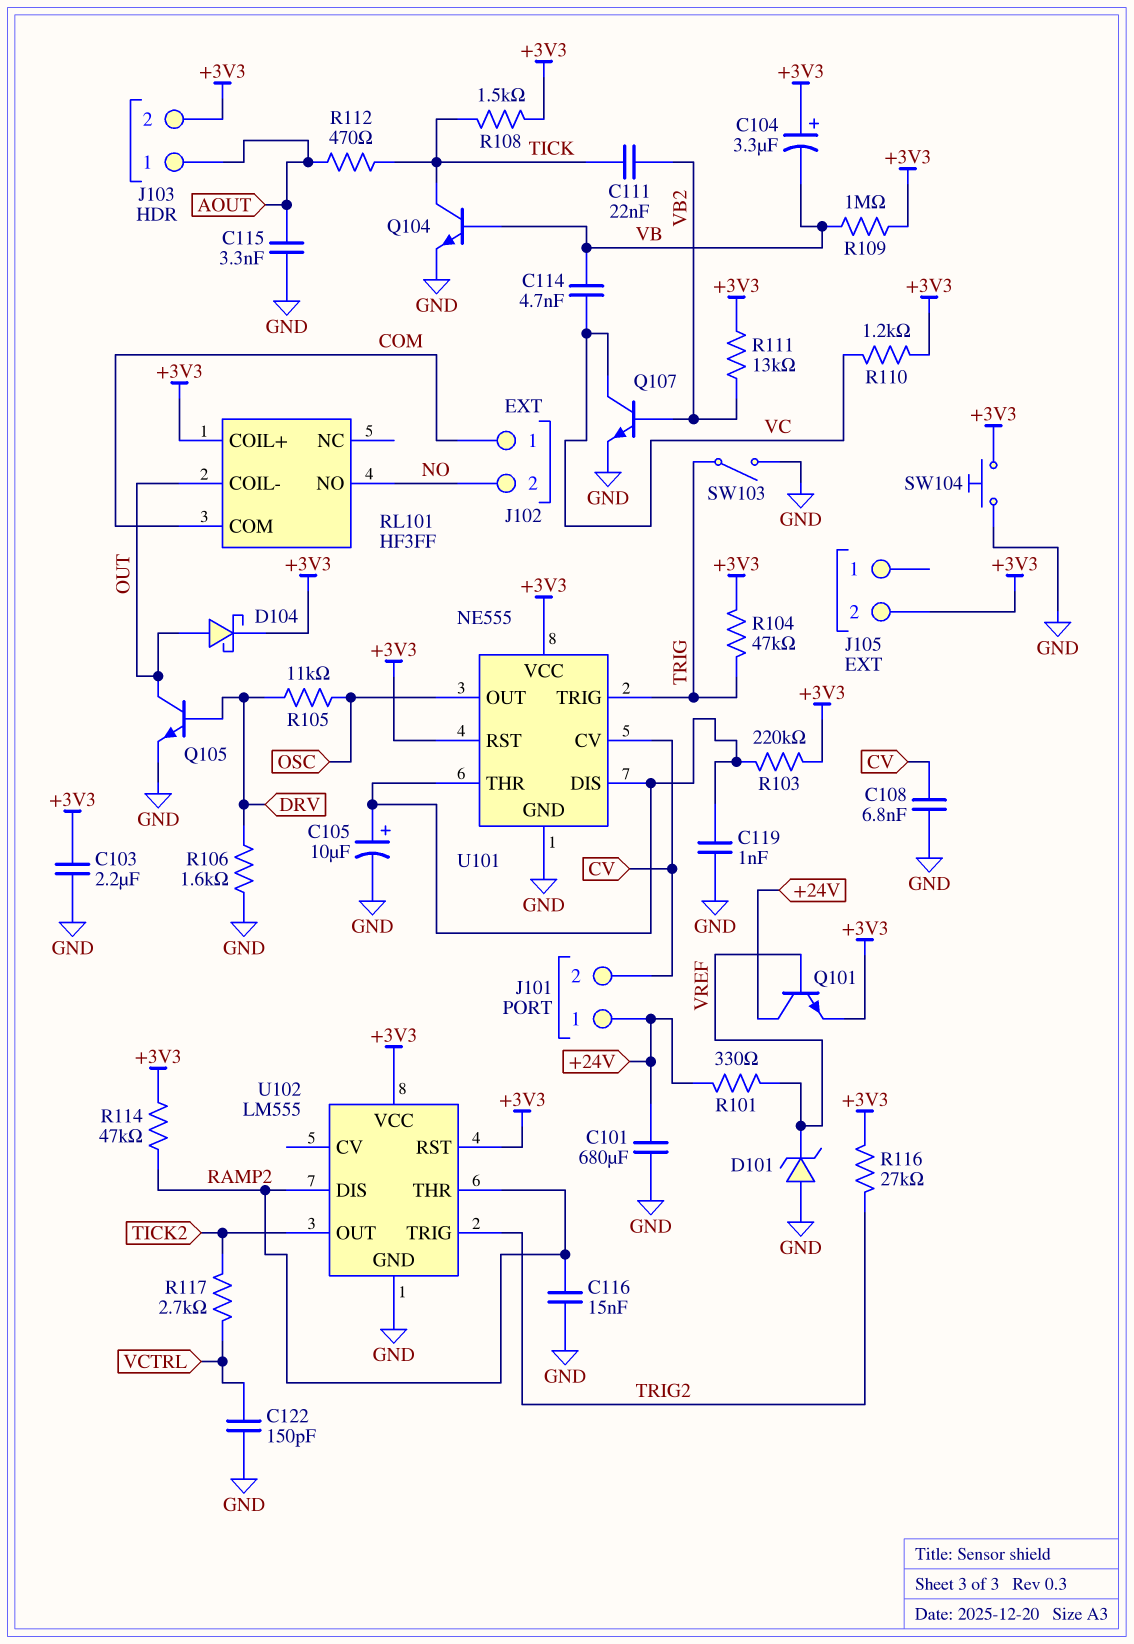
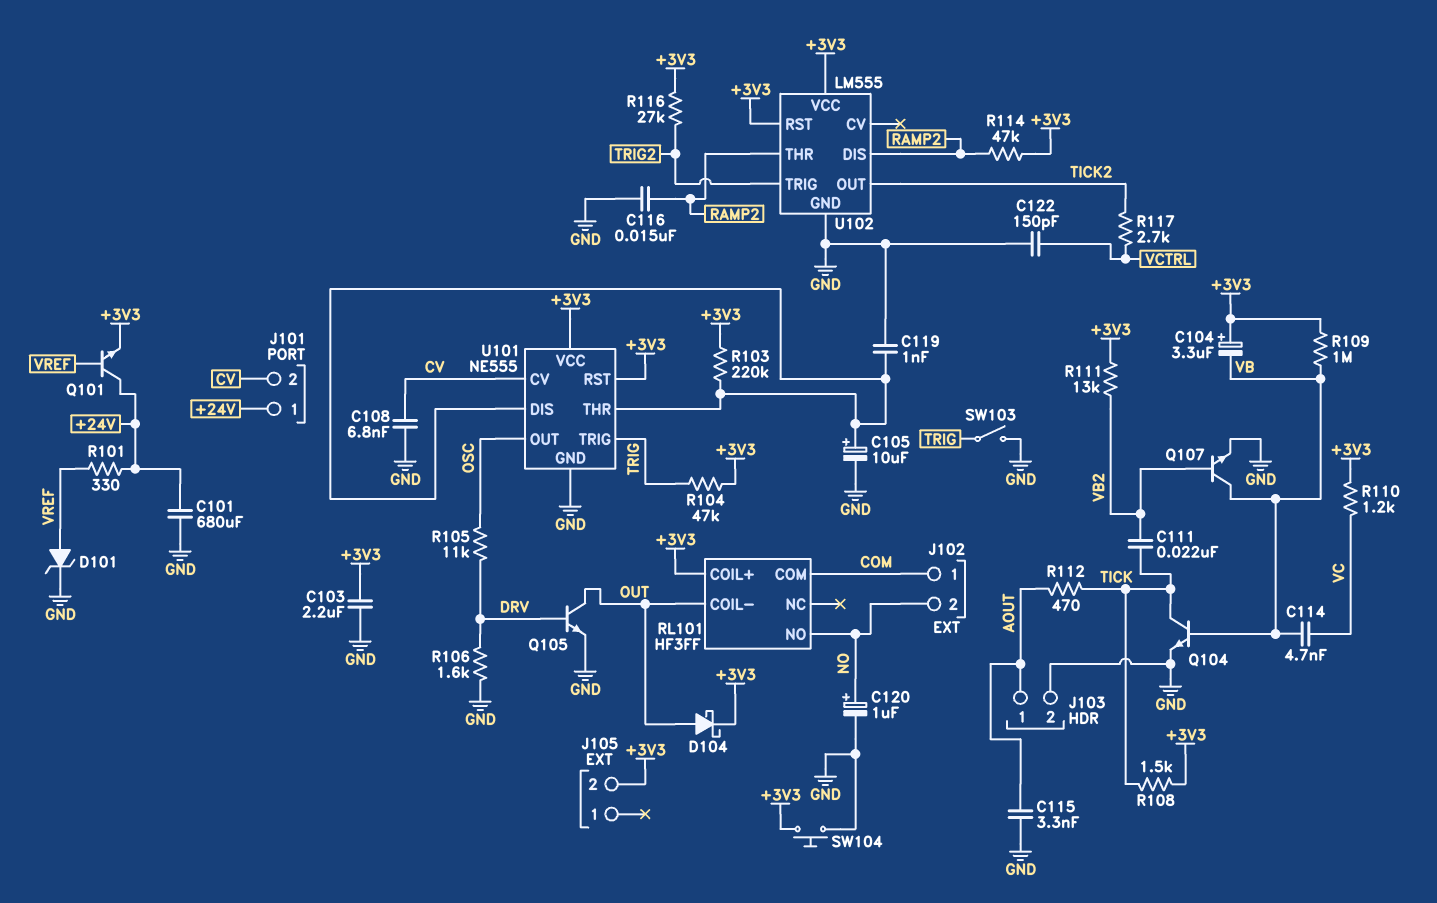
C120: none -> 1uF (plus NO, minus GND)
D101: zener (A GND, K VREF) -> zener (A VREF, K GND)
J103 pin 2: +3V3 -> GND
Q107: NPN (B VB2, C VC, E GND) -> NPN (B VB2, C VB, E GND)

